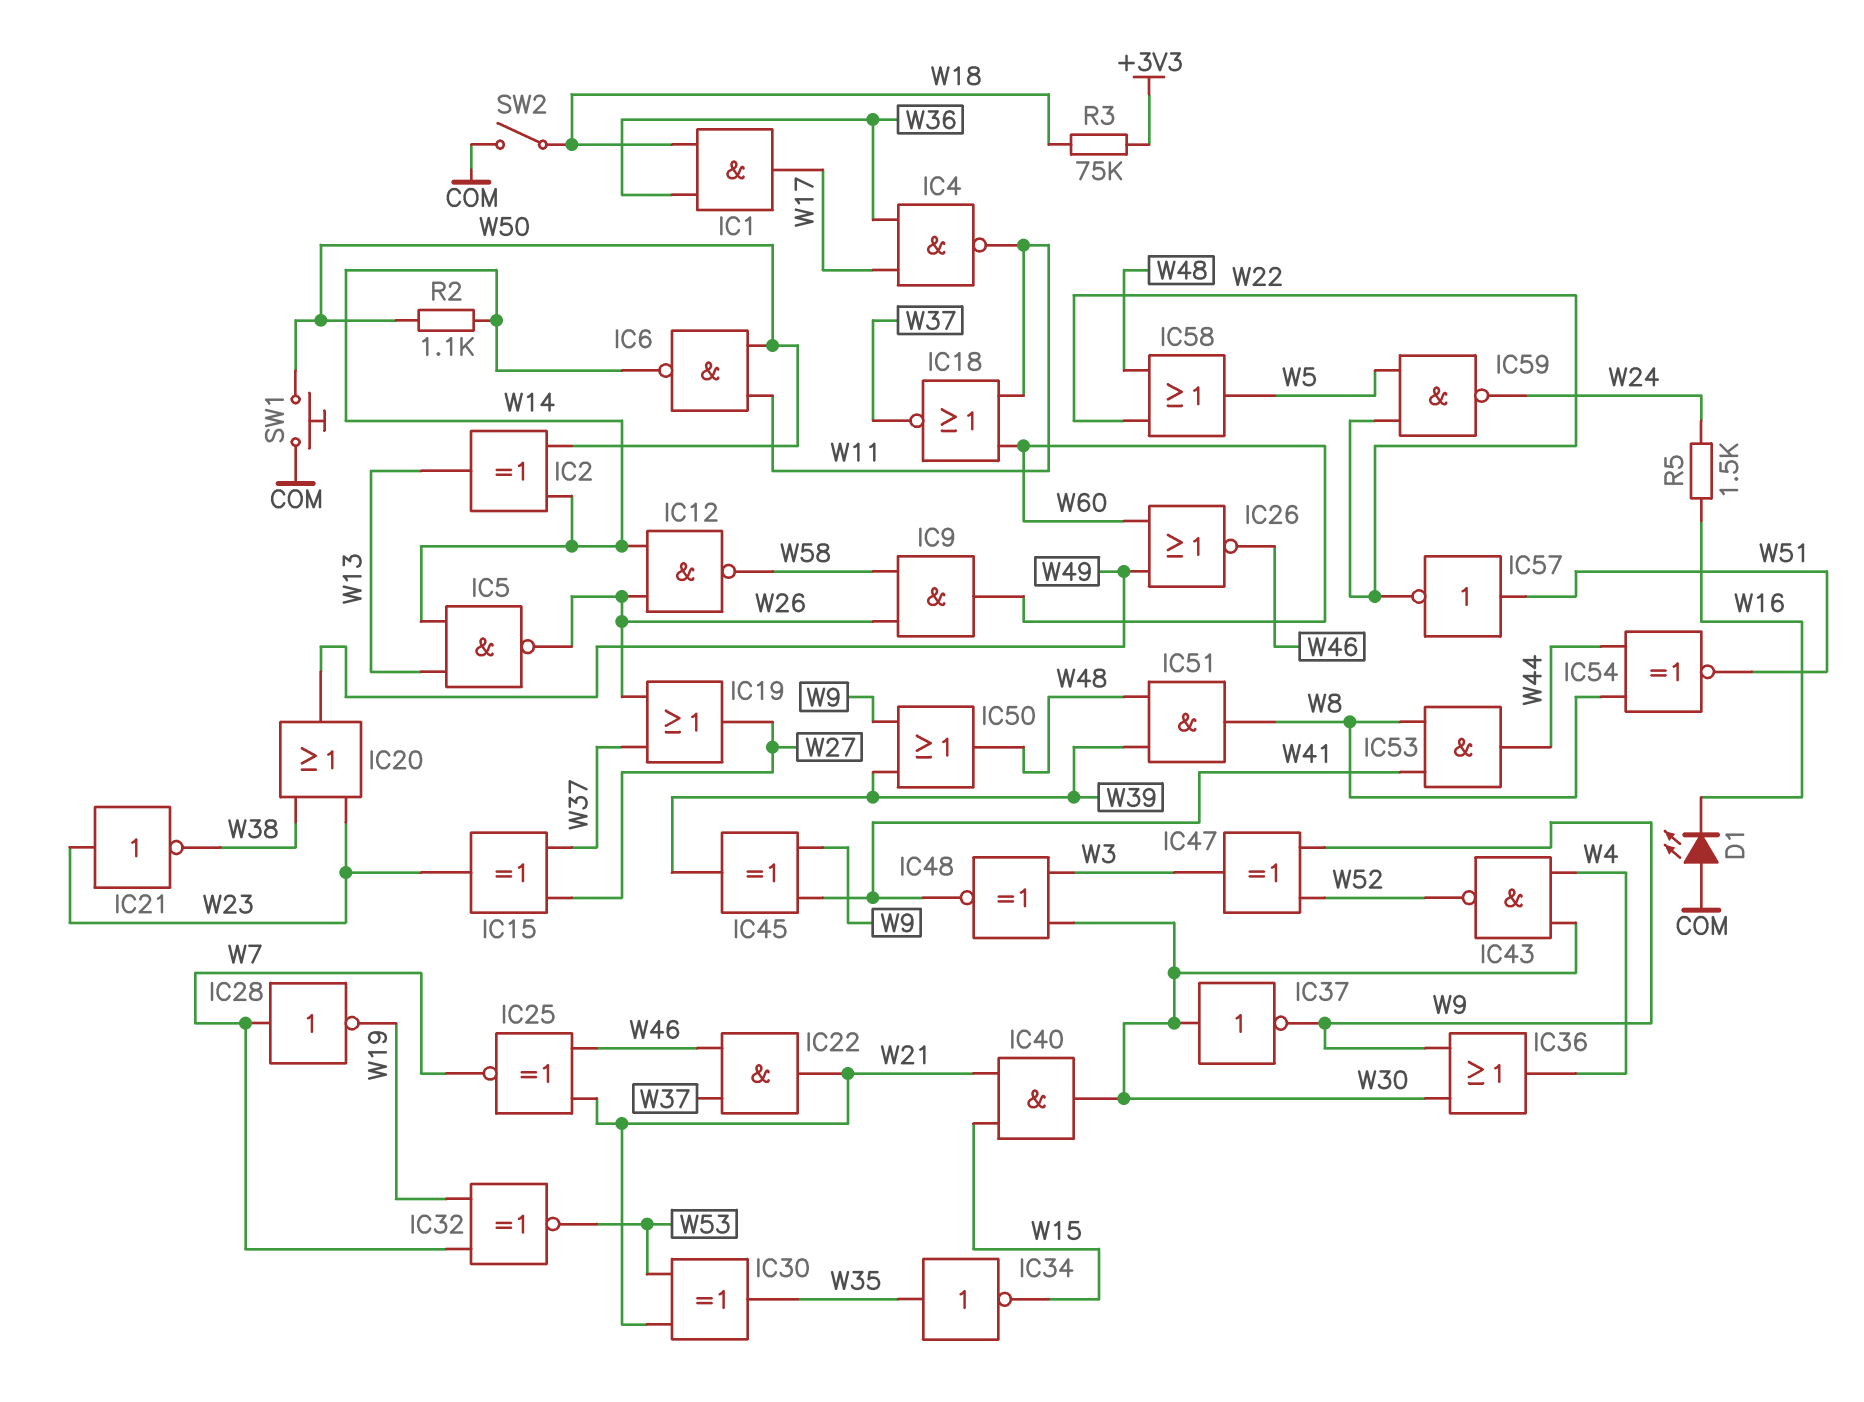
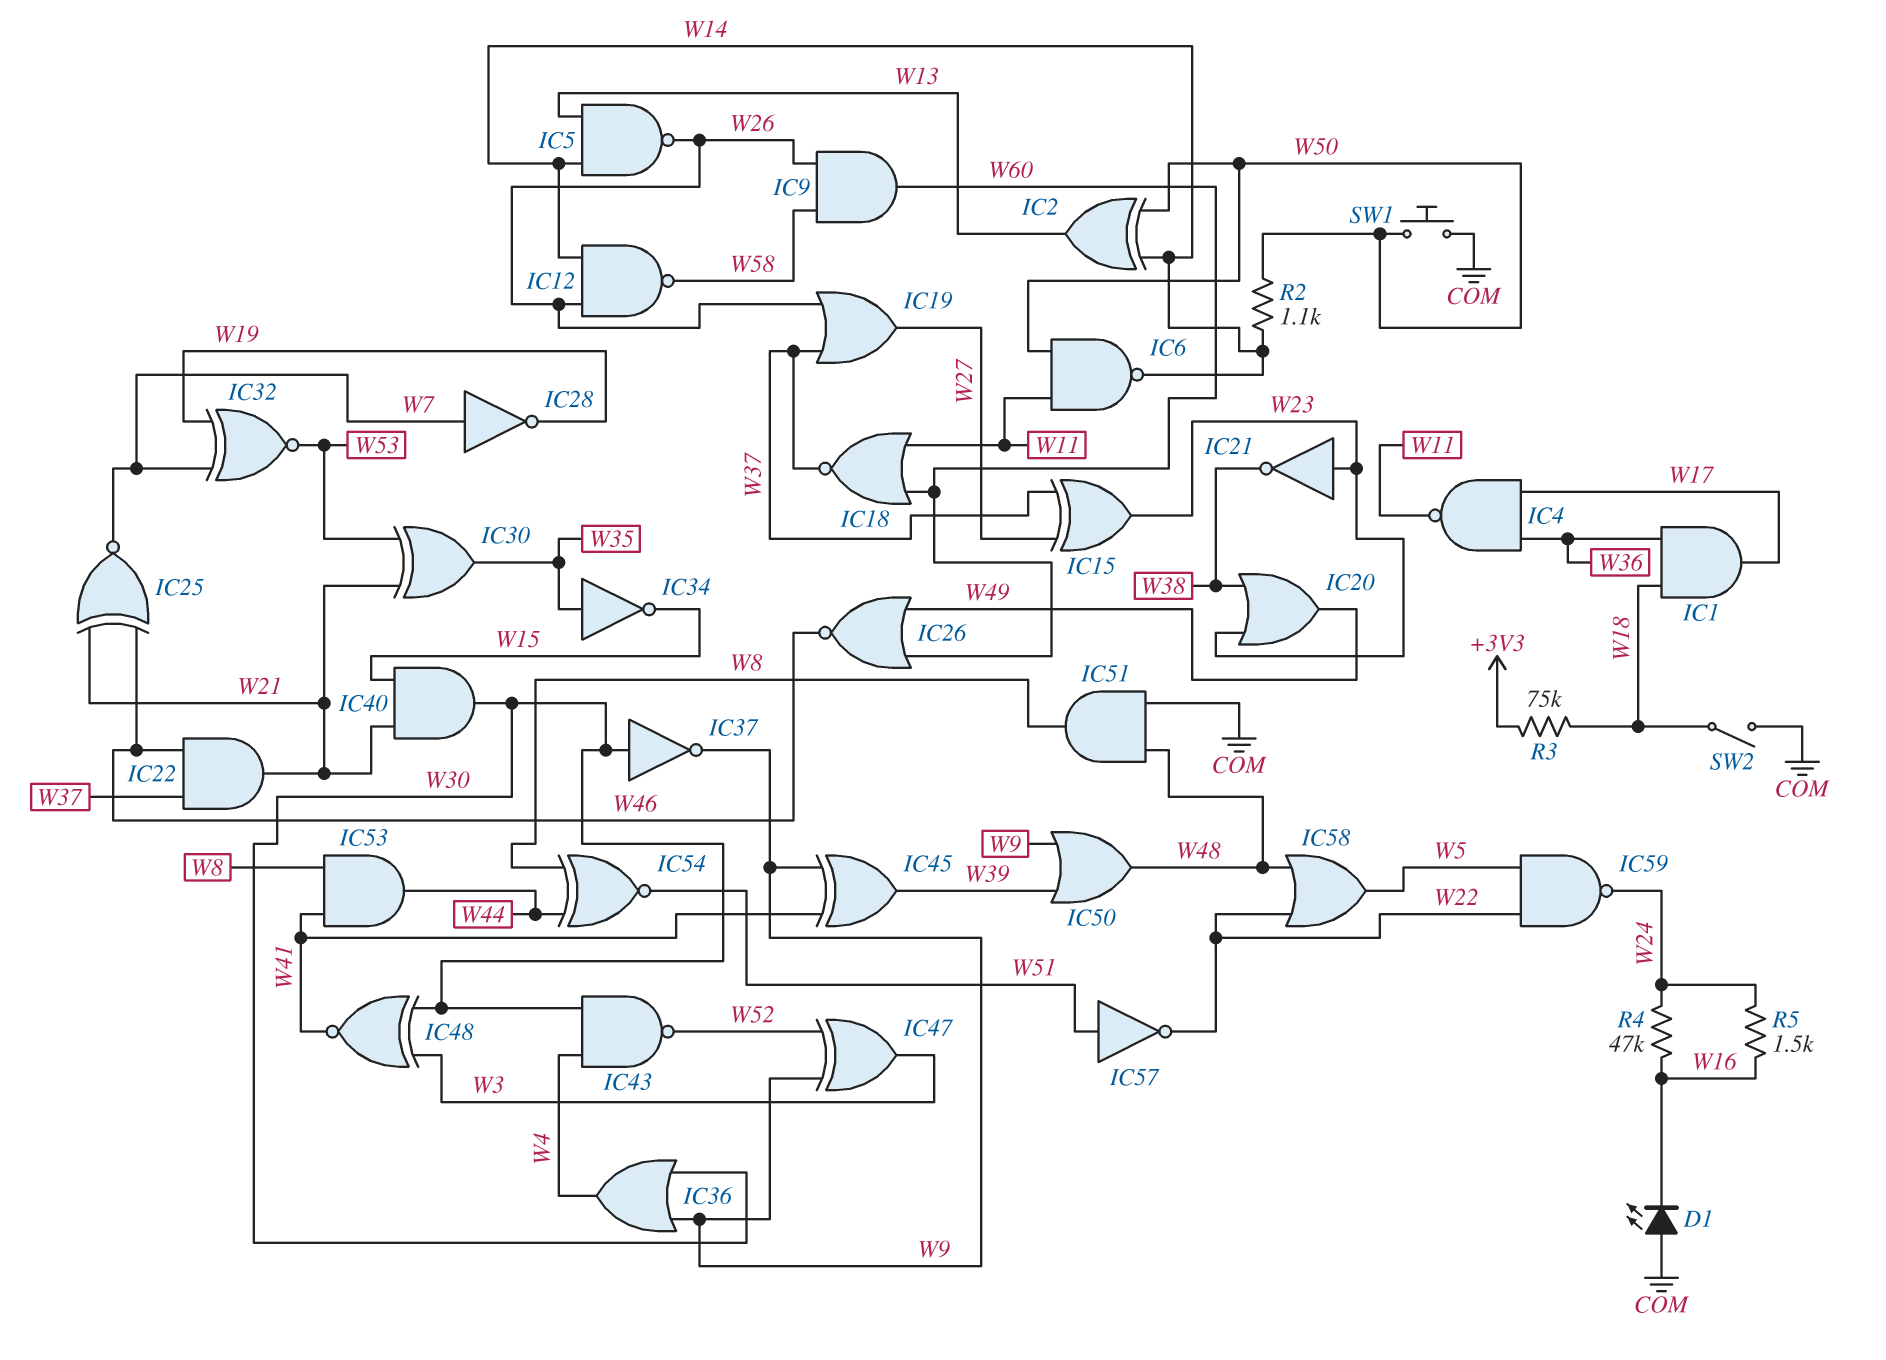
IC51: AND (in W39, in W48, out W8) -> AND (in COM, in W48, out W8)
R4: none -> 47k (W16, W24)

